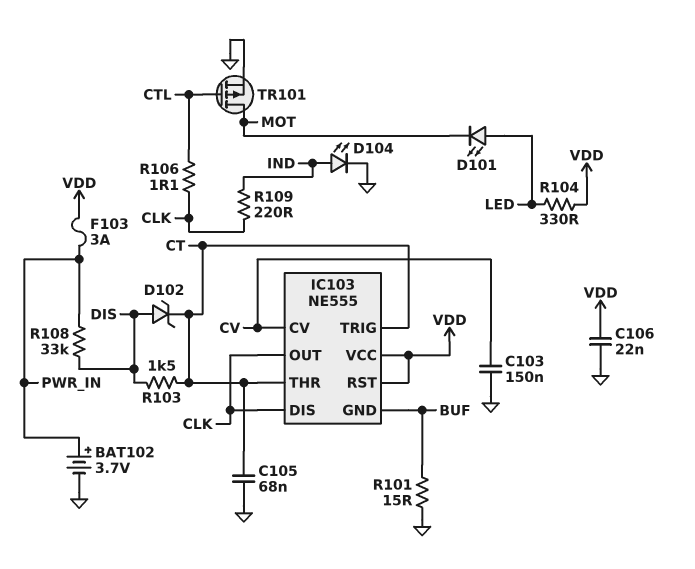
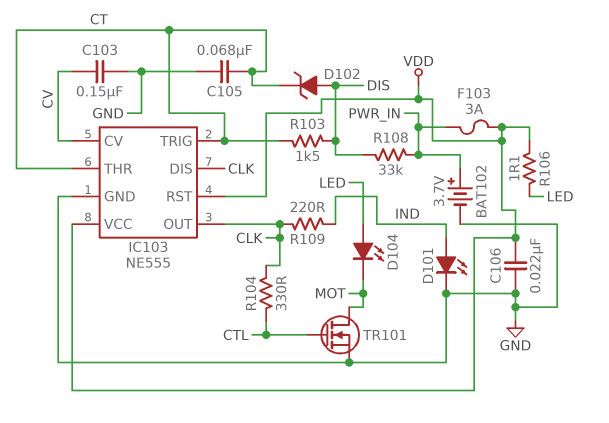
D101: LED (A LED, K MOT) -> LED (A IND, K GND)
D104: LED (A IND, K GND) -> LED (A LED, K MOT)
IC103 pin GND: BUF -> GND
R101: 15 (BUF, GND) -> none
R104: 330 (LED, VDD) -> 330 (CLK, CTL)
R106: 1.1 (CLK, CTL) -> 1.1 (LED, VDD)
TR101: PMOS (G CTL, D MOT, S GND) -> NMOS (G CTL, D MOT, S GND)

